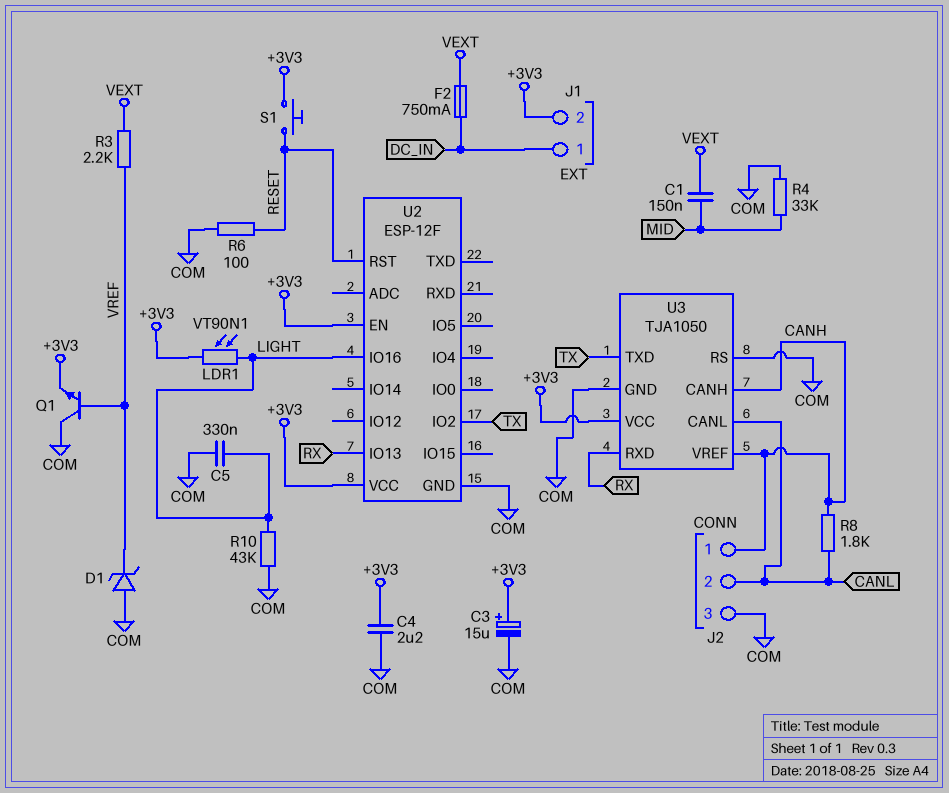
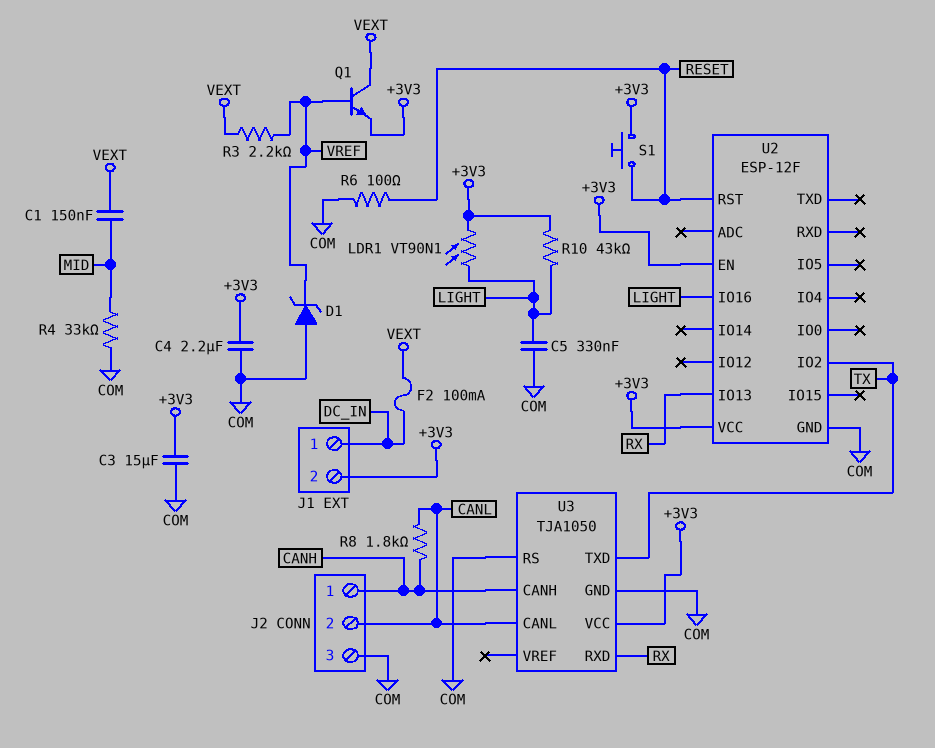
C3: 15uF (plus +3V3, minus COM) -> 15uF (+3V3, COM)
F2: 750mA (DC_IN, VEXT) -> 100mA (DC_IN, VEXT)
Q1: NPN (B VREF, C COM, E +3V3) -> NPN (B VREF, C VEXT, E +3V3)
R10: 43k (COM, LIGHT) -> 43k (+3V3, LIGHT)
U3 pin VREF: CANH -> none

